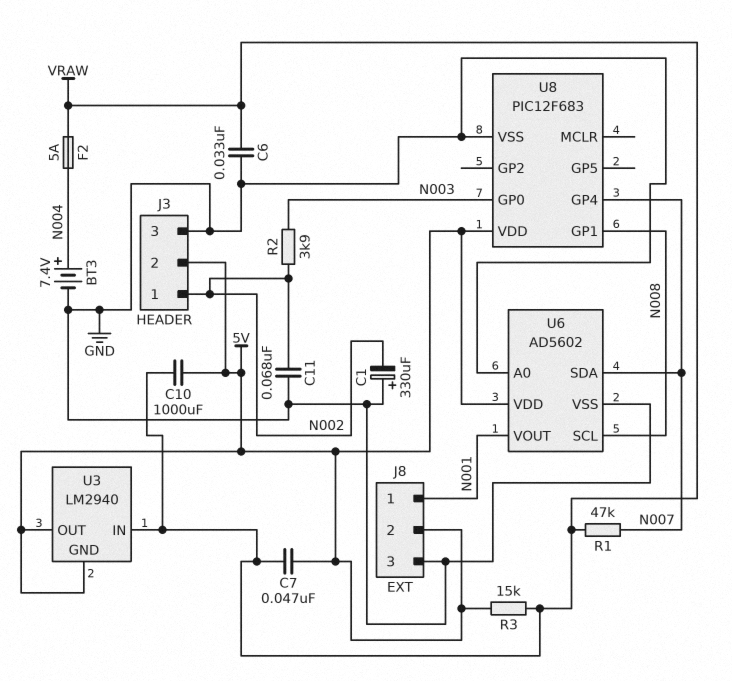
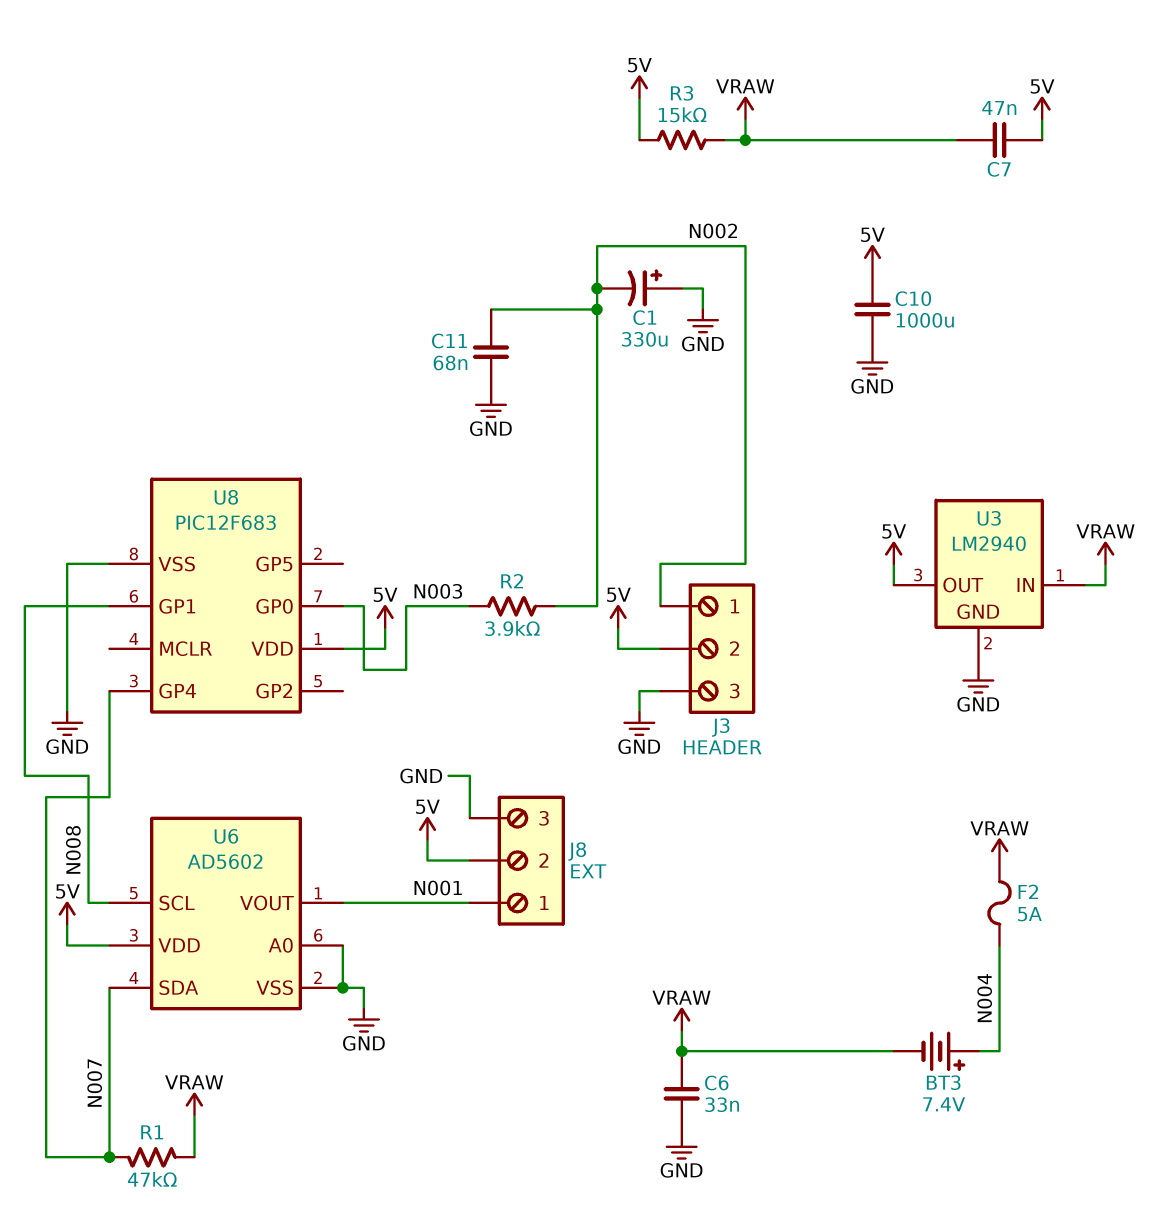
BT3: 7.4V (plus N004, minus GND) -> 7.4V (plus N004, minus VRAW)
C10: 1000uF (5V, VRAW) -> 1000uF (5V, GND)
U3 pin GND: 5V -> GND

